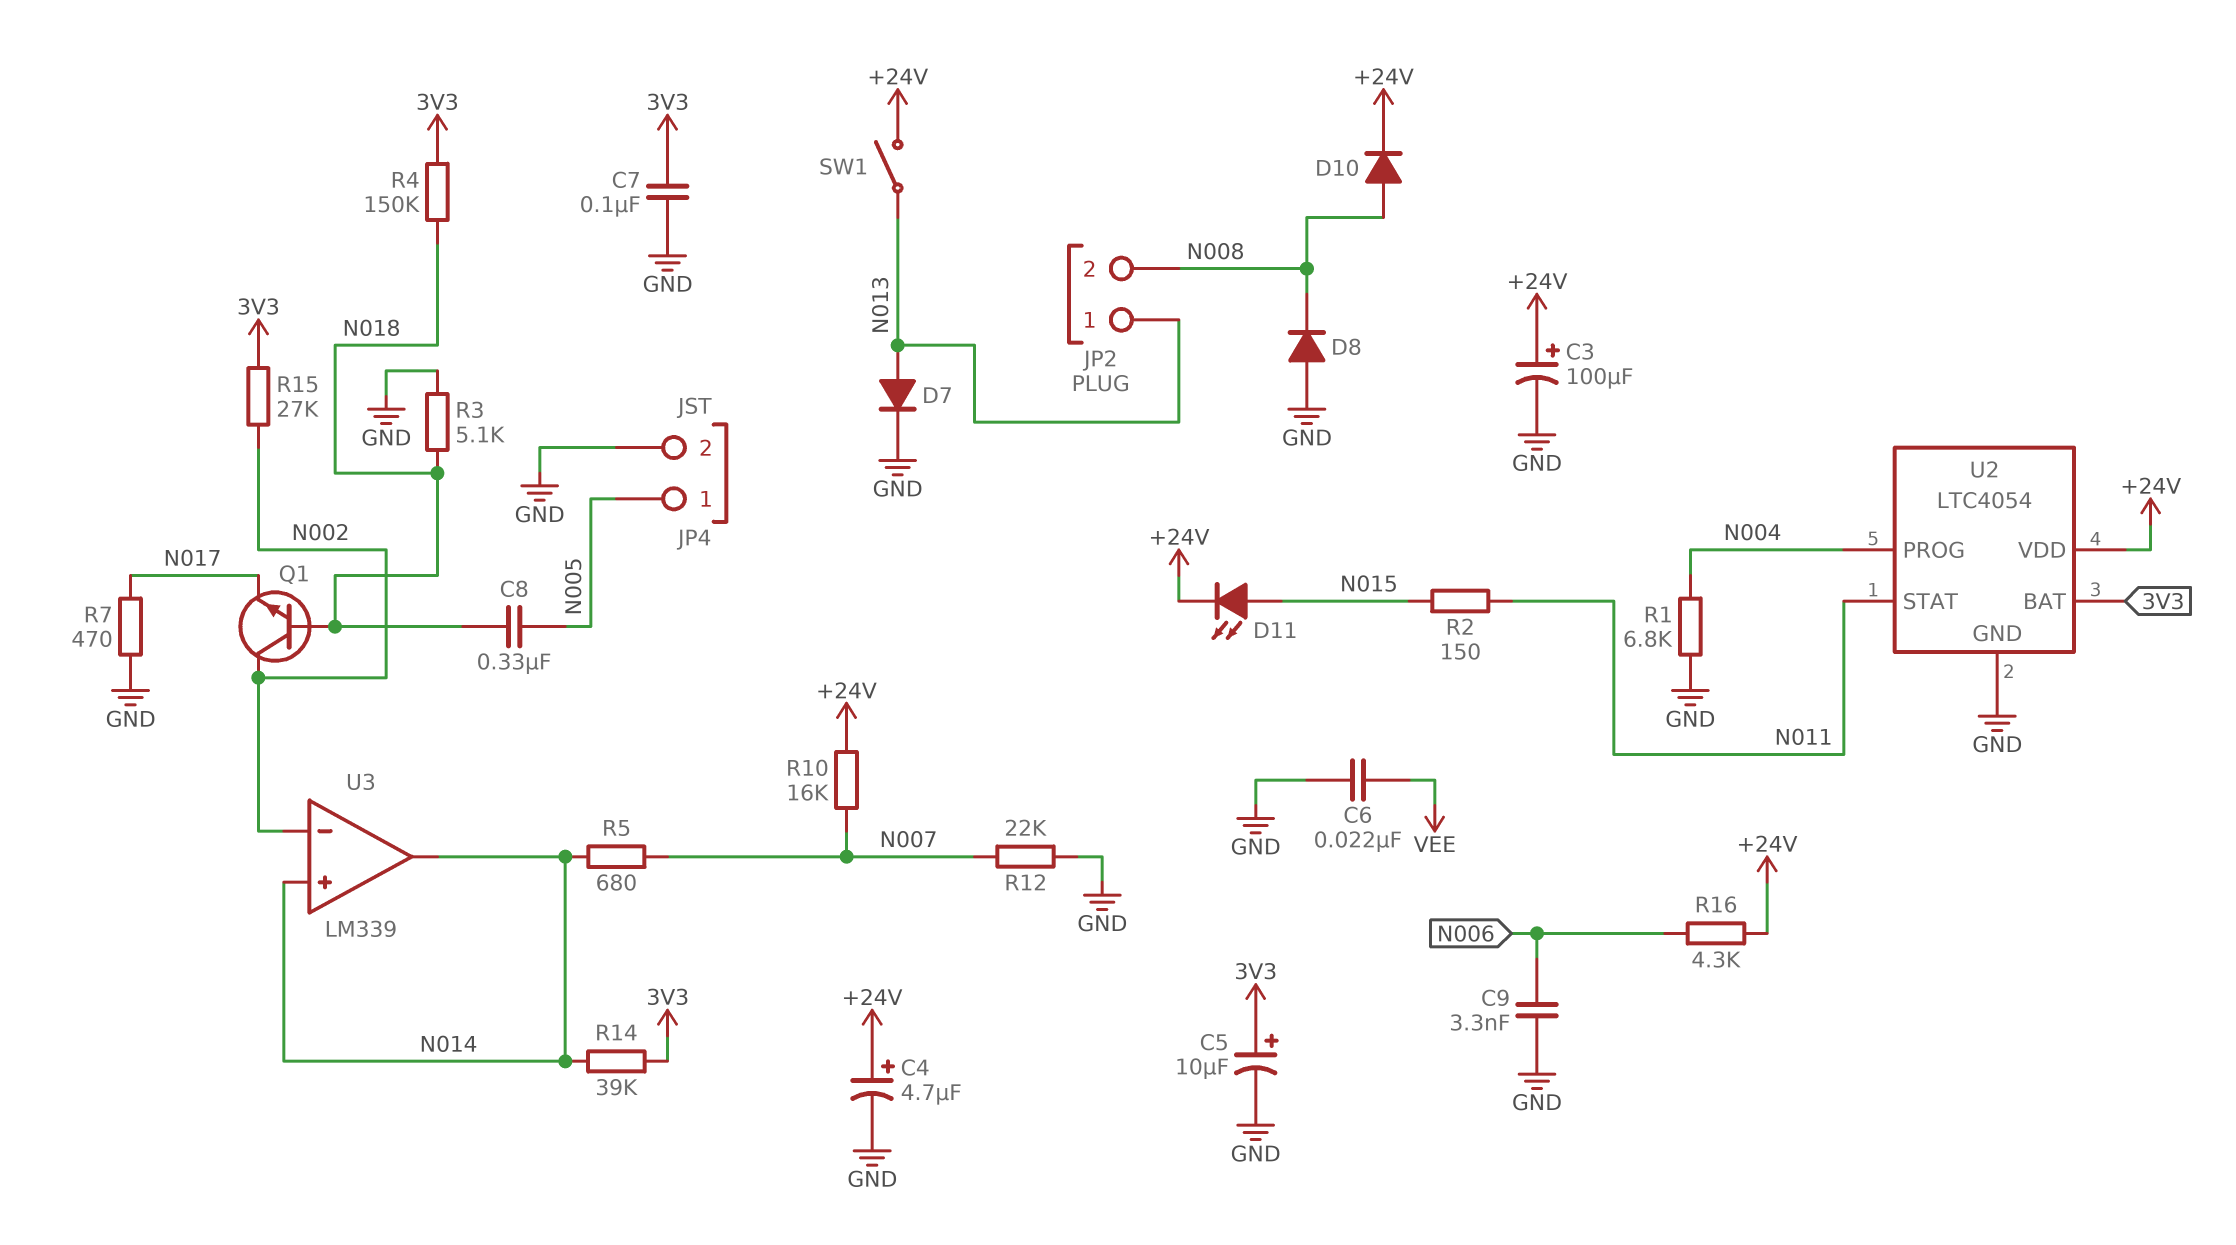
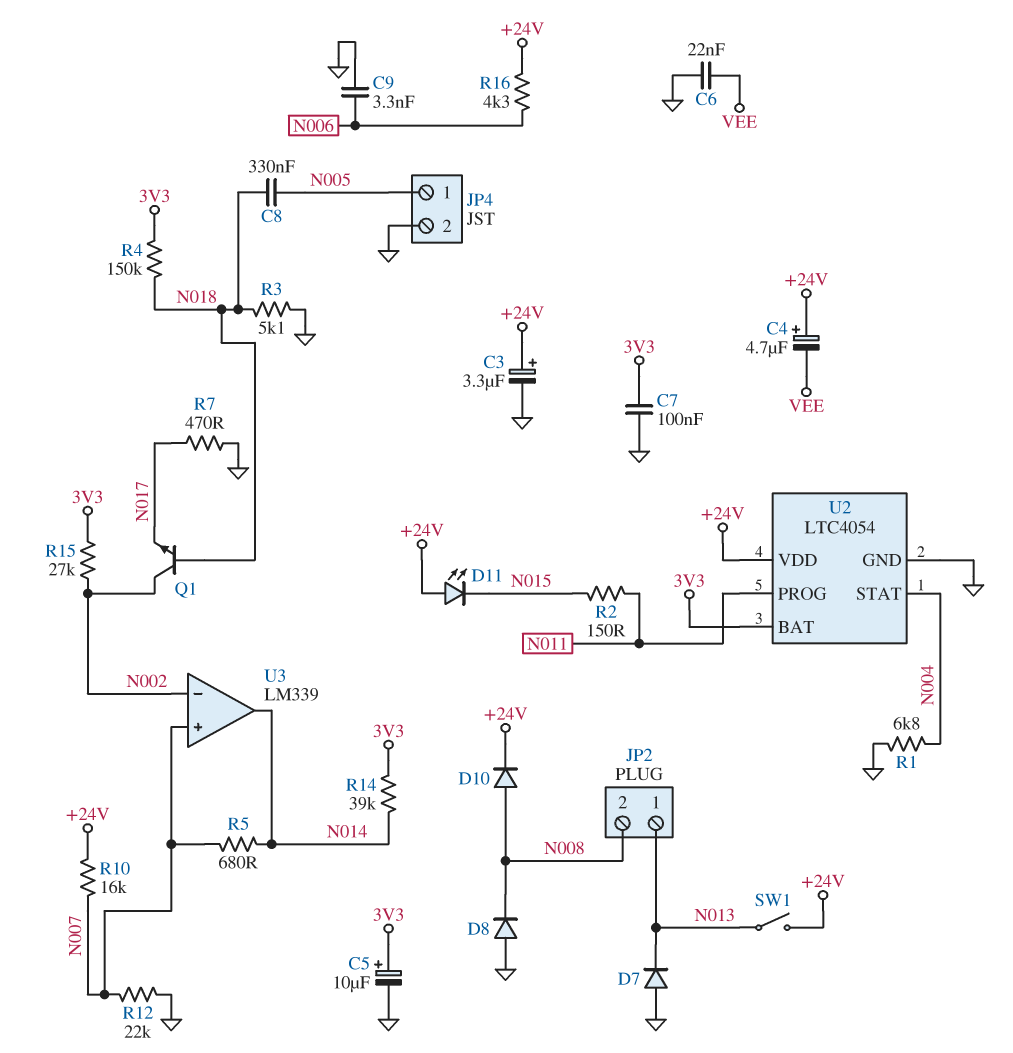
C3: 100uF (plus +24V, minus GND) -> 3.3uF (plus +24V, minus GND)
C4: 4.7uF (plus +24V, minus GND) -> 4.7uF (plus +24V, minus VEE)
D7: diode (A N013, K GND) -> diode (A GND, K N013)
D11: LED (A N015, K +24V) -> LED (A +24V, K N015)
U2 pin PROG: N004 -> N011
U2 pin STAT: N011 -> N004
U3 pin in+: N014 -> N007

